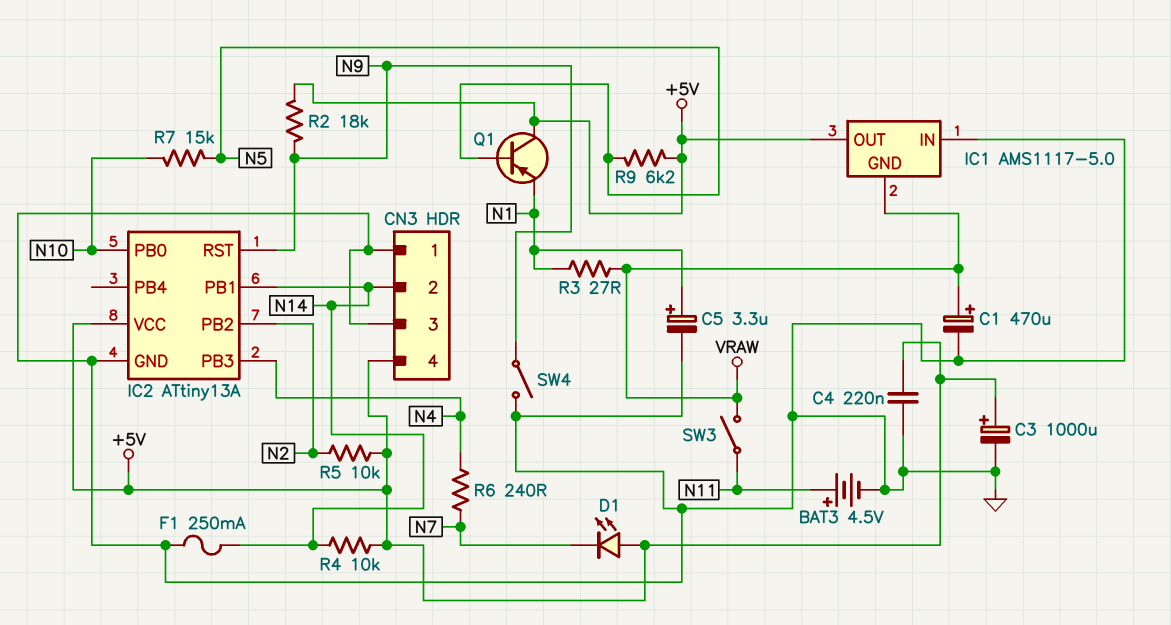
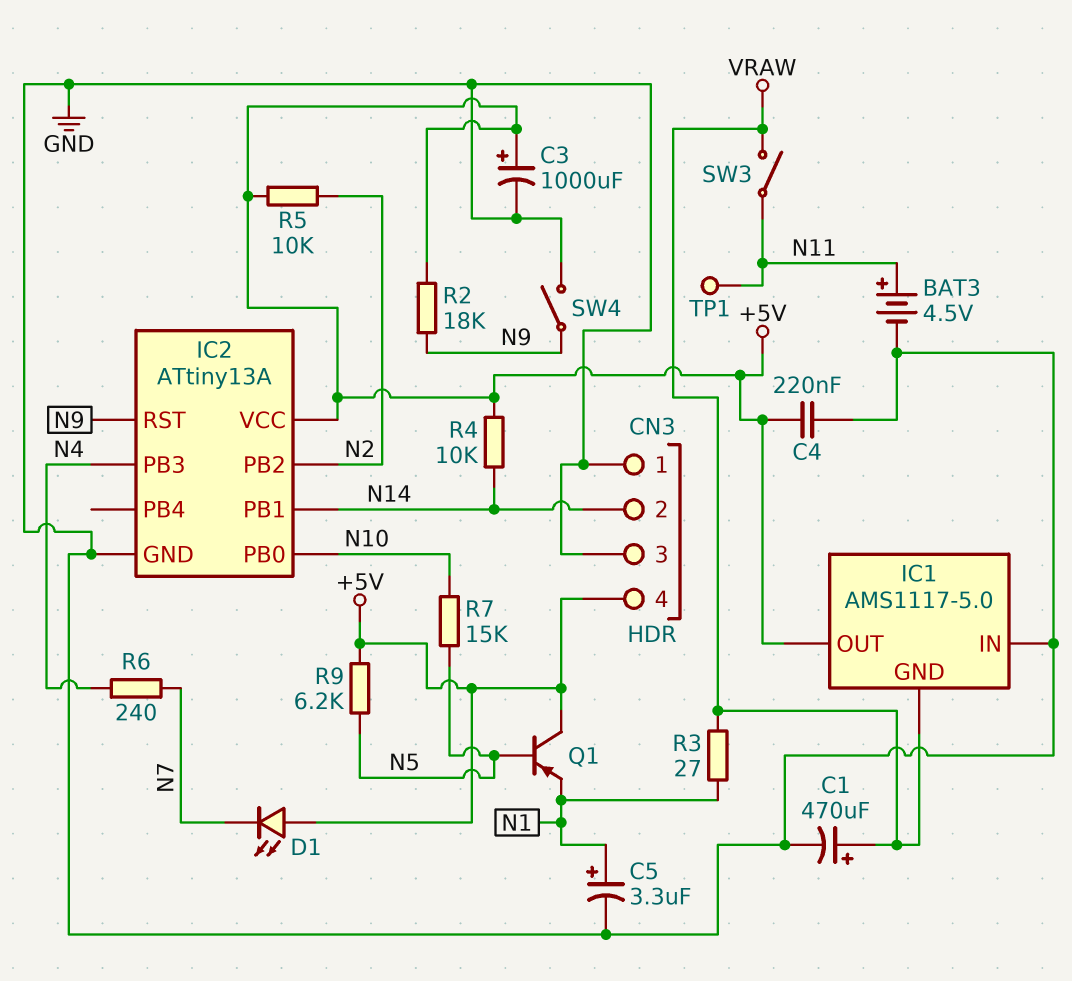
F1: 250mA (GND, N14) -> none
TP1: none -> test point (N11)

